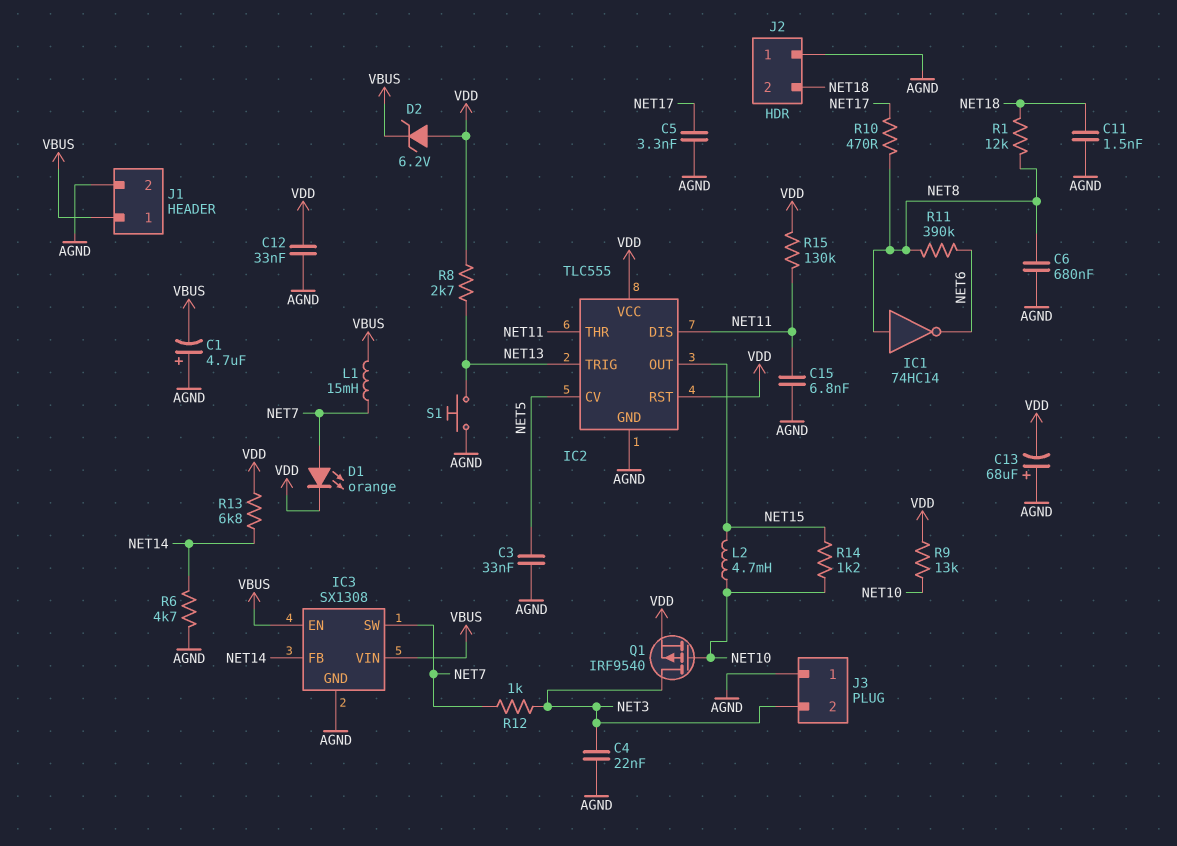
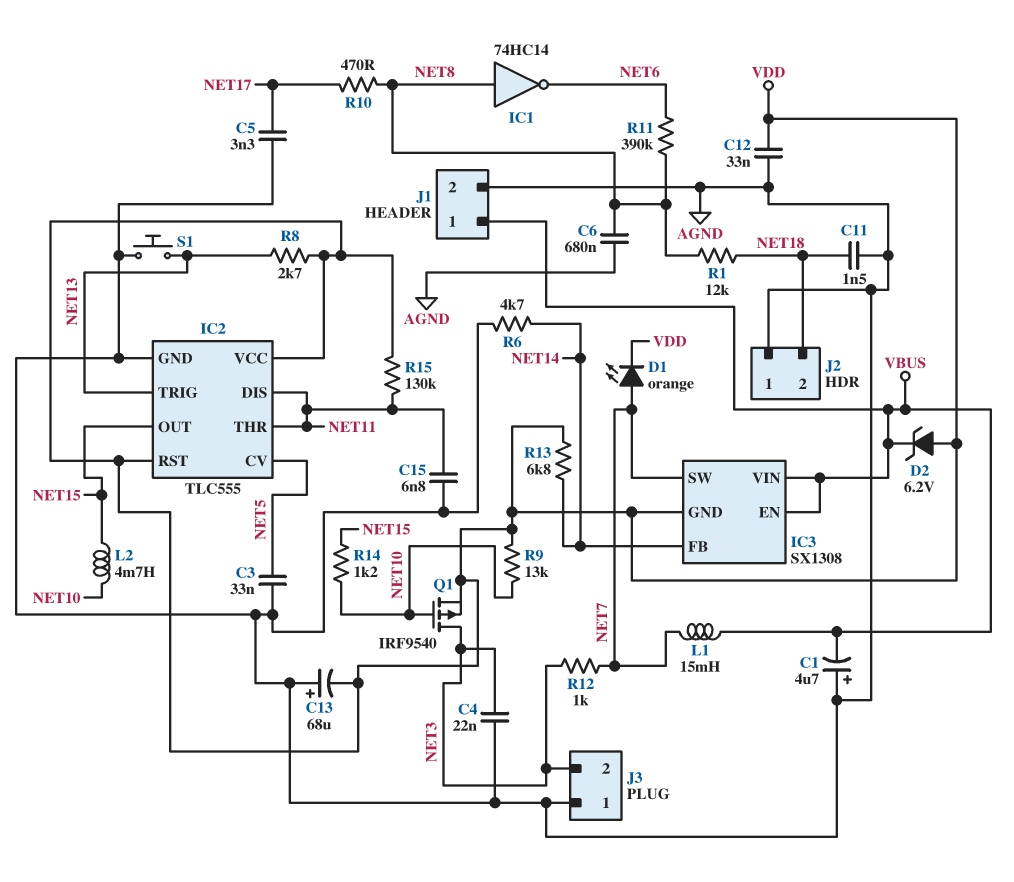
IC3 pin GND: AGND -> VDD

